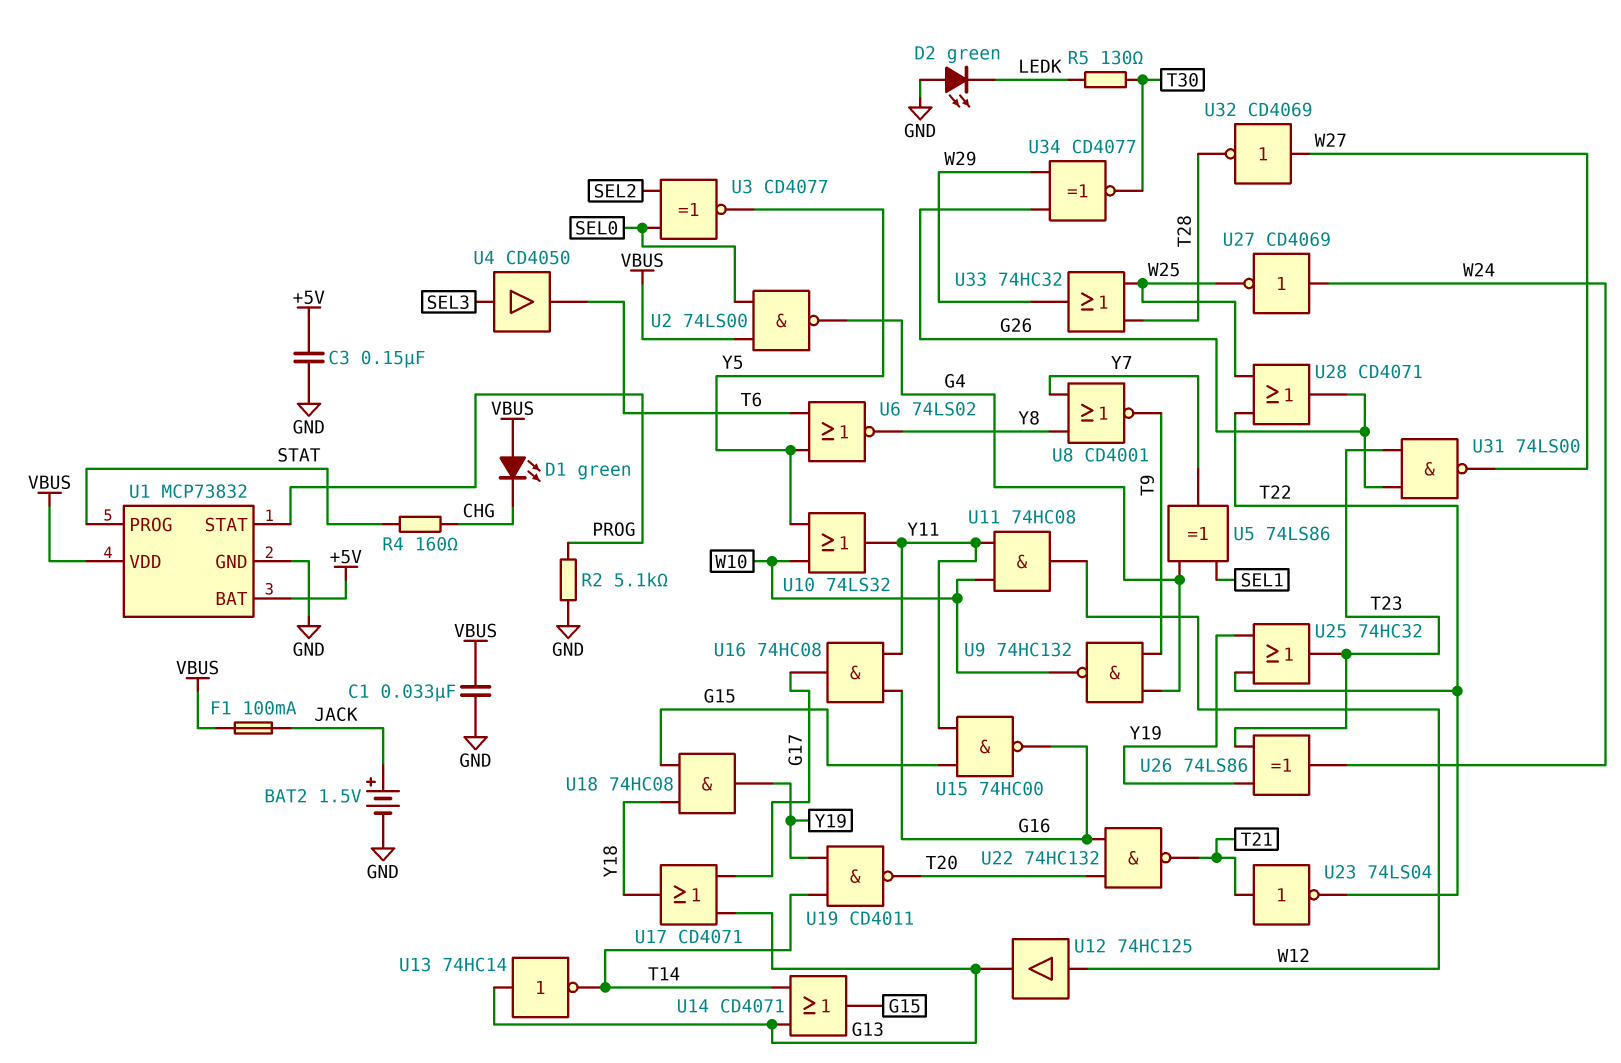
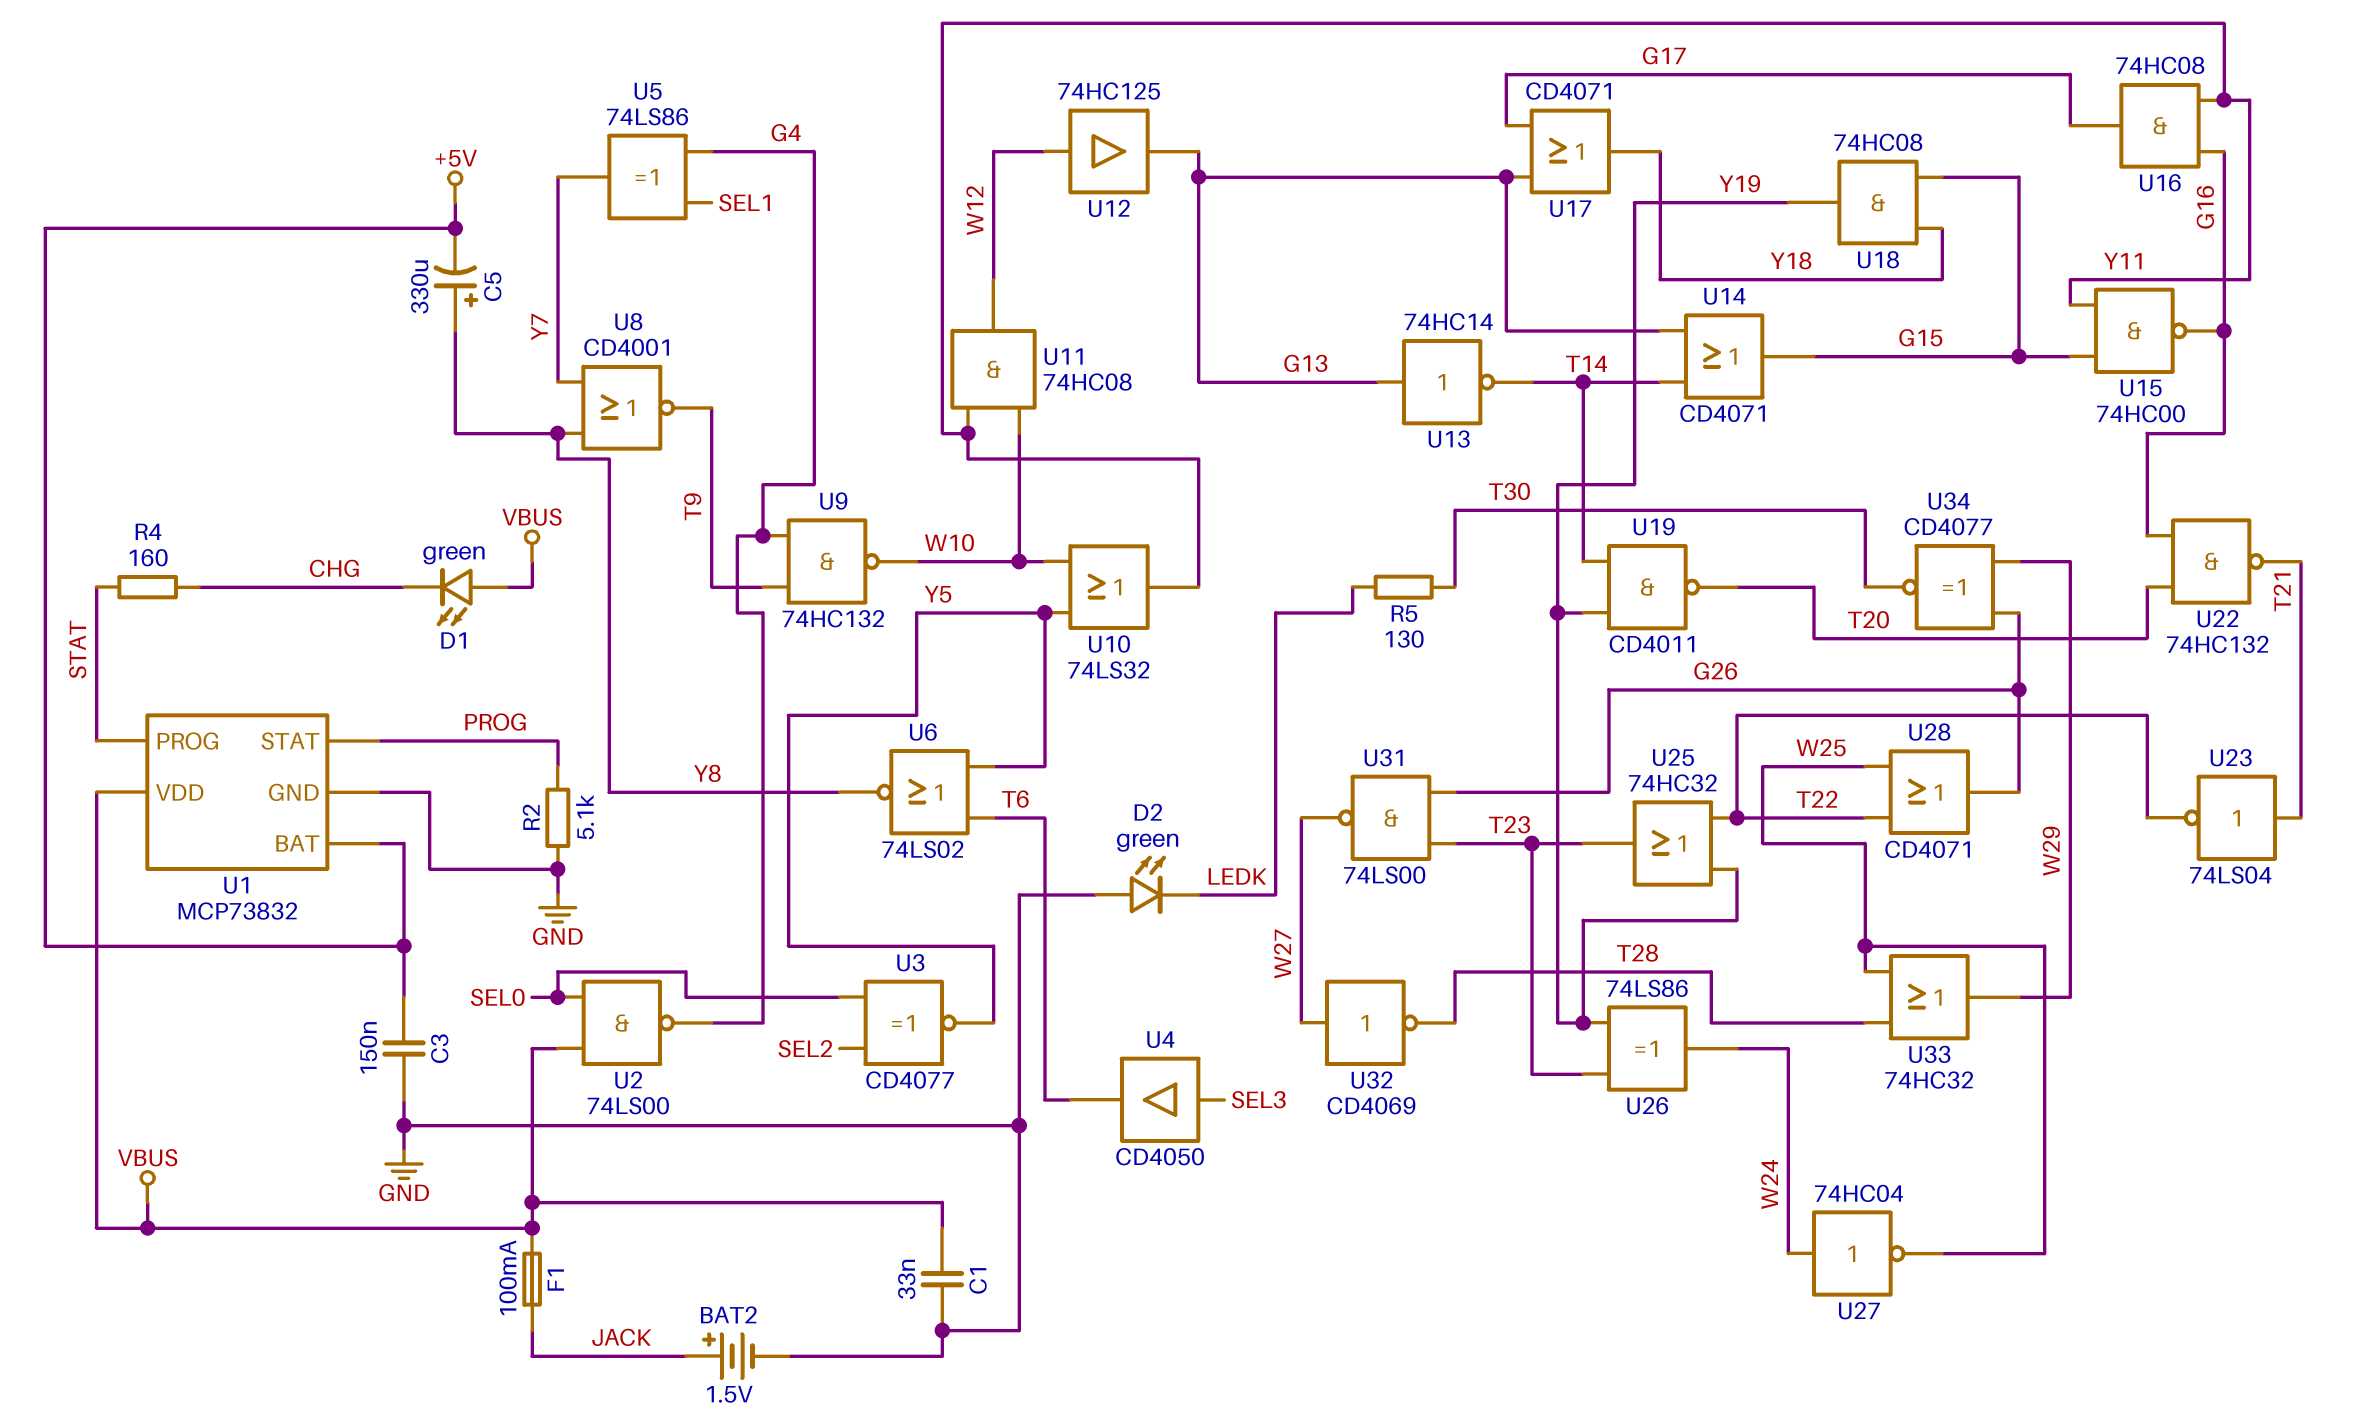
C5: none -> 330uF (plus Y8, minus +5V)
U27: NOT CD4069 (in W24, out W25) -> NOT 74HC04 (in W24, out W25)

